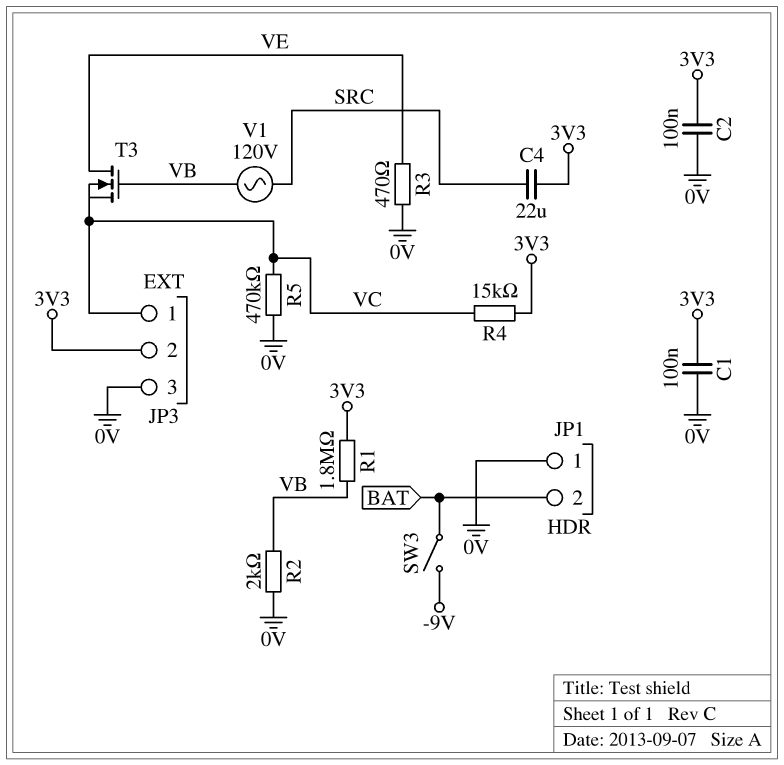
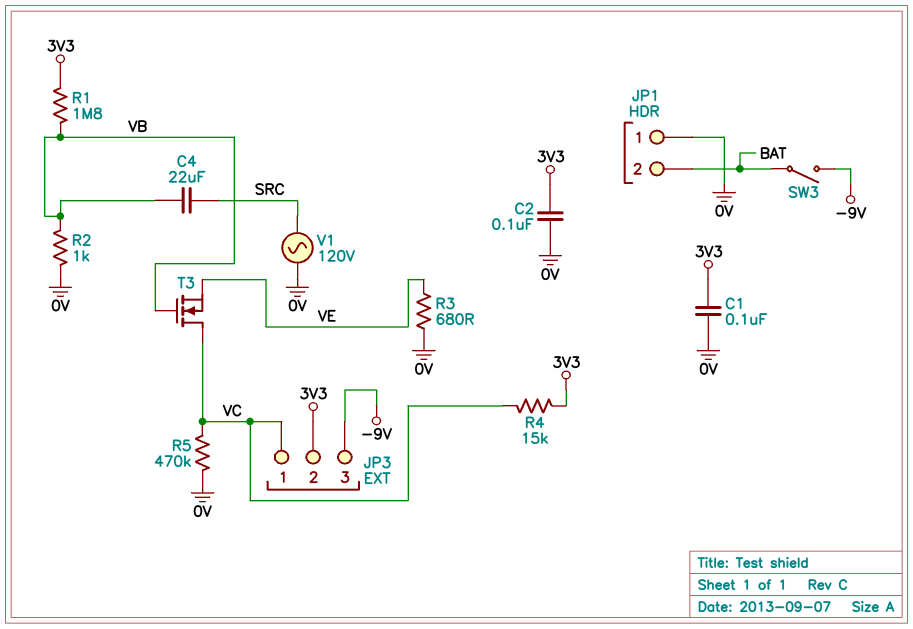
C4: 22uF (3V3, SRC) -> 22uF (SRC, VB)
JP3 pin 3: 0V -> -9V
R2: 2k (0V, VB) -> 1k (0V, VB)
R3: 470 (0V, VE) -> 680 (0V, VE)
T3: NMOS (G VB, D VE, S VC) -> NMOS (G VB, D VC, S VE)
V1: AC 120V (SRC, VB) -> AC 120V (0V, SRC)

